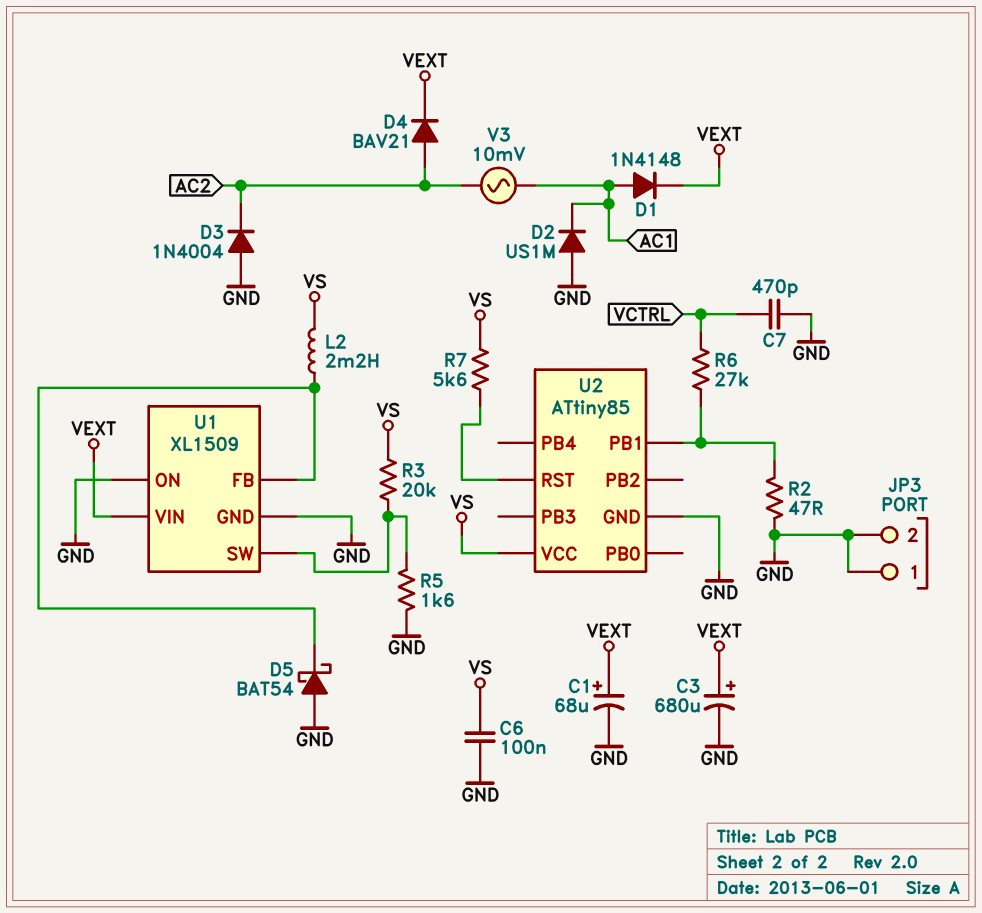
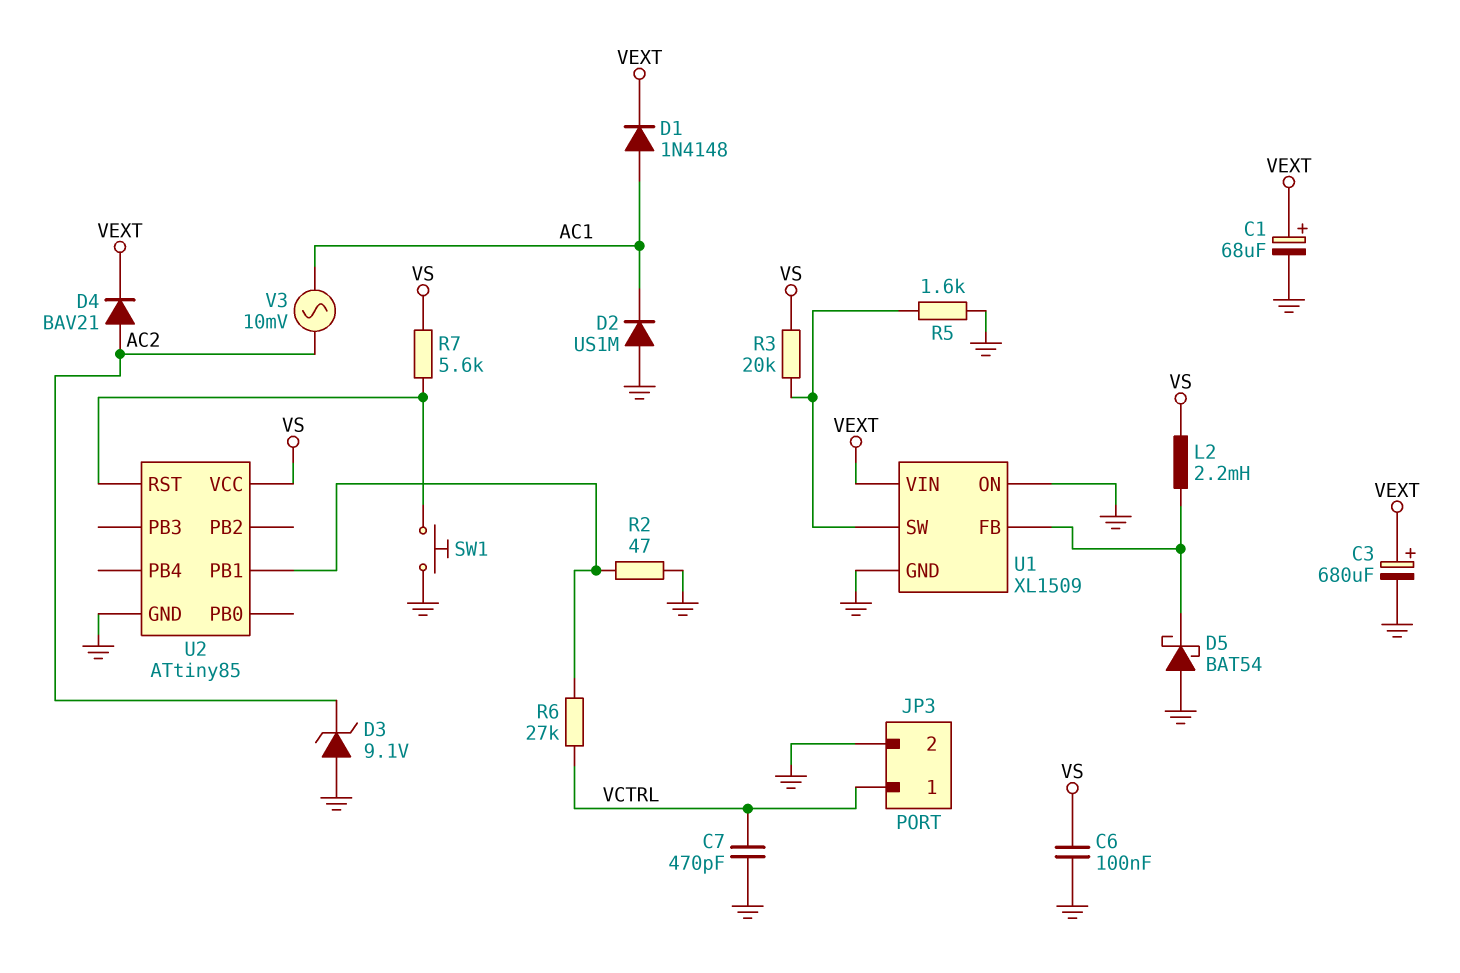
D3: diode 1N4004 (A GND, K AC2) -> zener 9.1V (A GND, K AC2)
JP3 pin 1: GND -> VCTRL
SW1: none -> button (GND, U2/RST)

